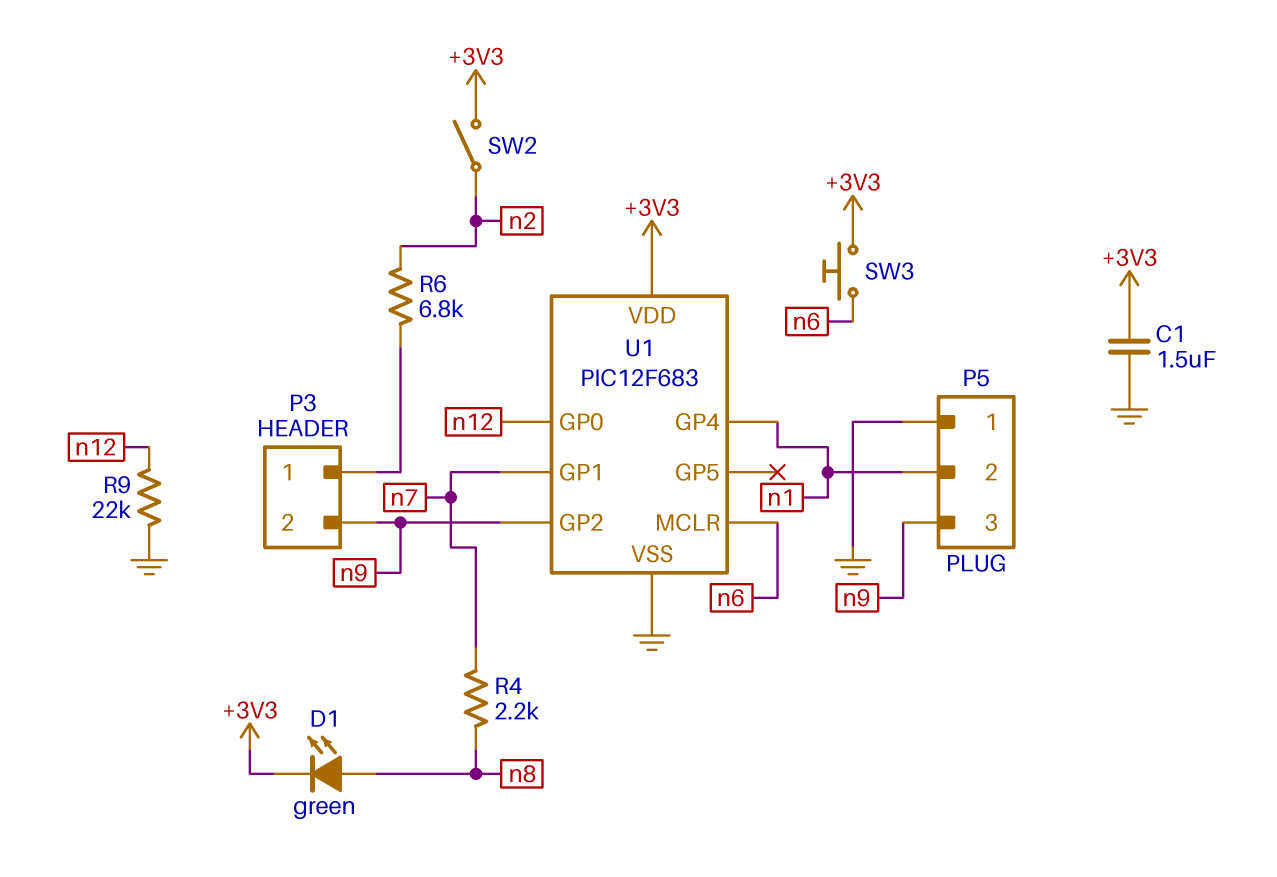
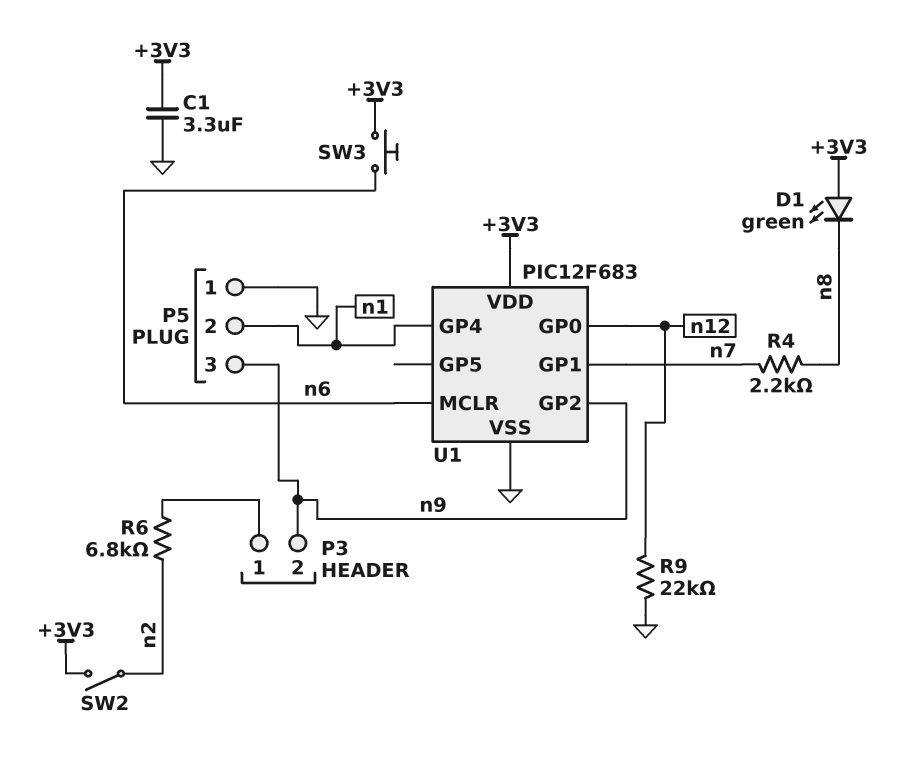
C1: 1.5uF (+3V3, GND) -> 3.3uF (+3V3, GND)
D1: LED green (A n8, K +3V3) -> LED green (A +3V3, K n8)

